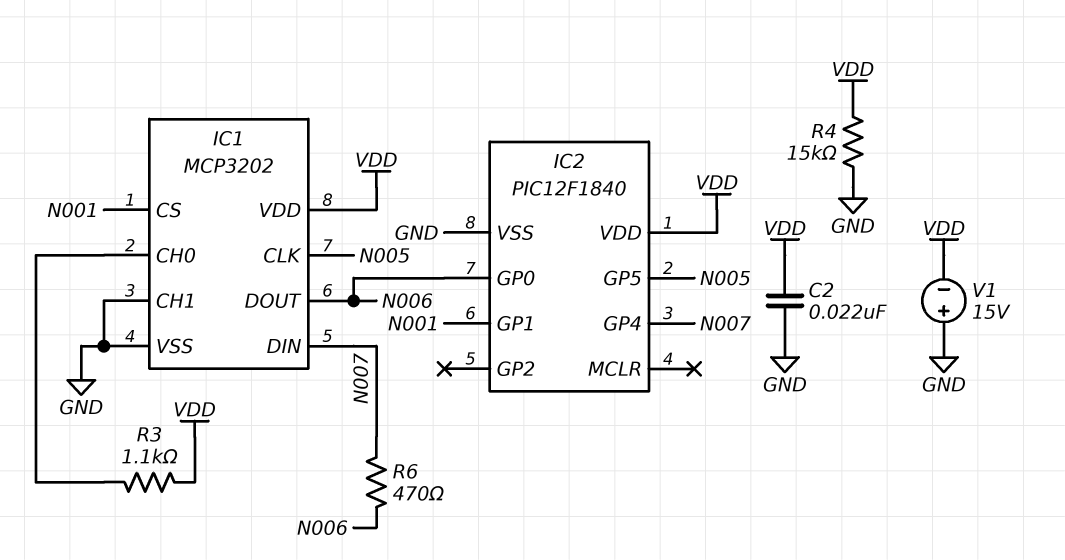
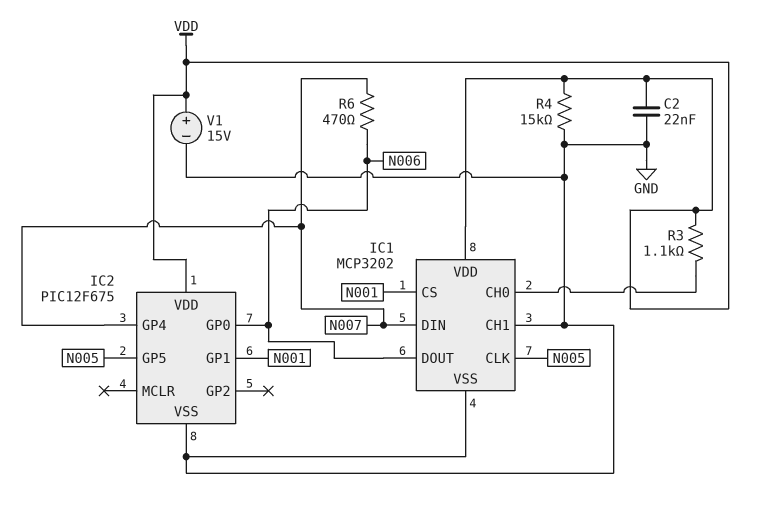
IC2: PIC12F1840 -> PIC12F675
V1: 15V (plus GND, minus VDD) -> 15V (plus VDD, minus GND)

